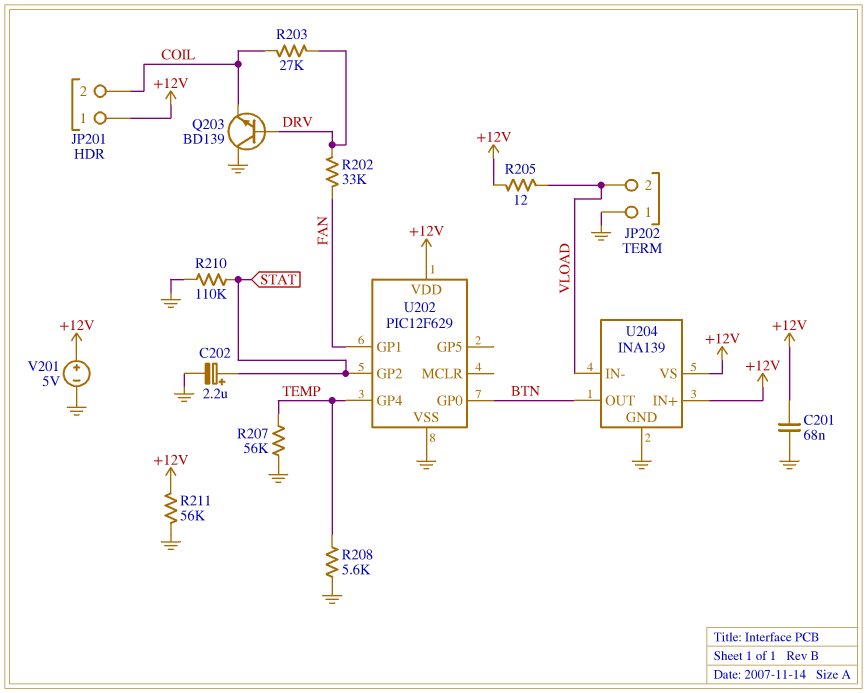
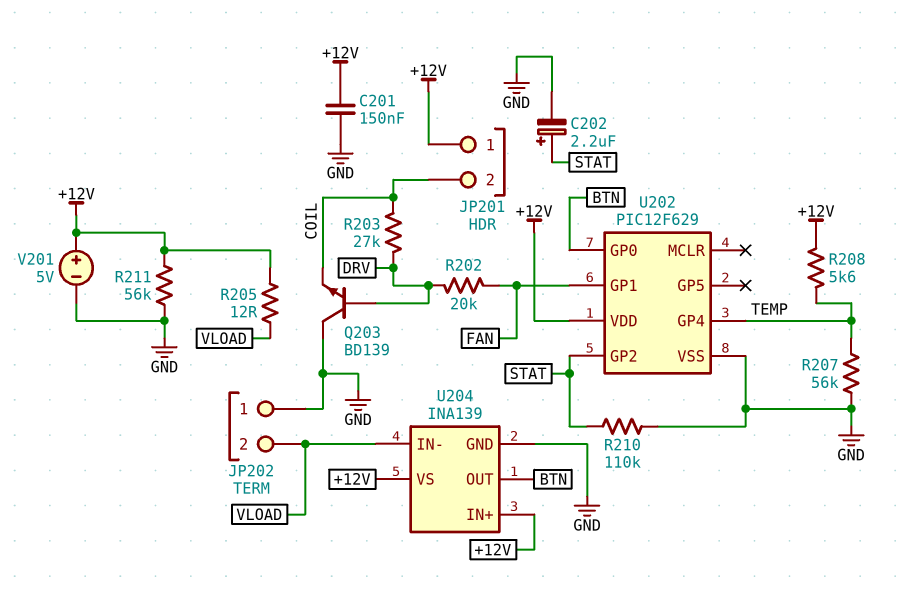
C201: 68nF (+12V, GND) -> 150nF (+12V, GND)
R202: 33k (DRV, FAN) -> 20k (DRV, FAN)
R208: 5.6k (GND, TEMP) -> 5.6k (+12V, TEMP)

